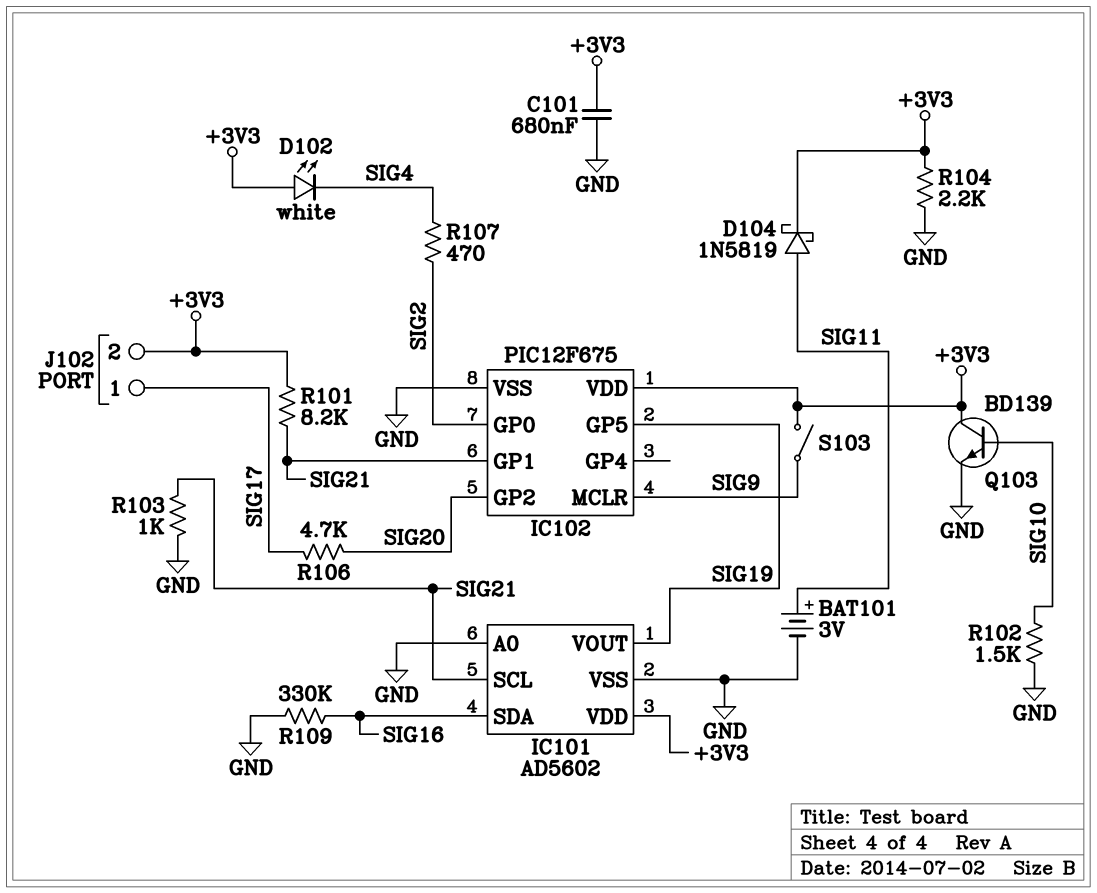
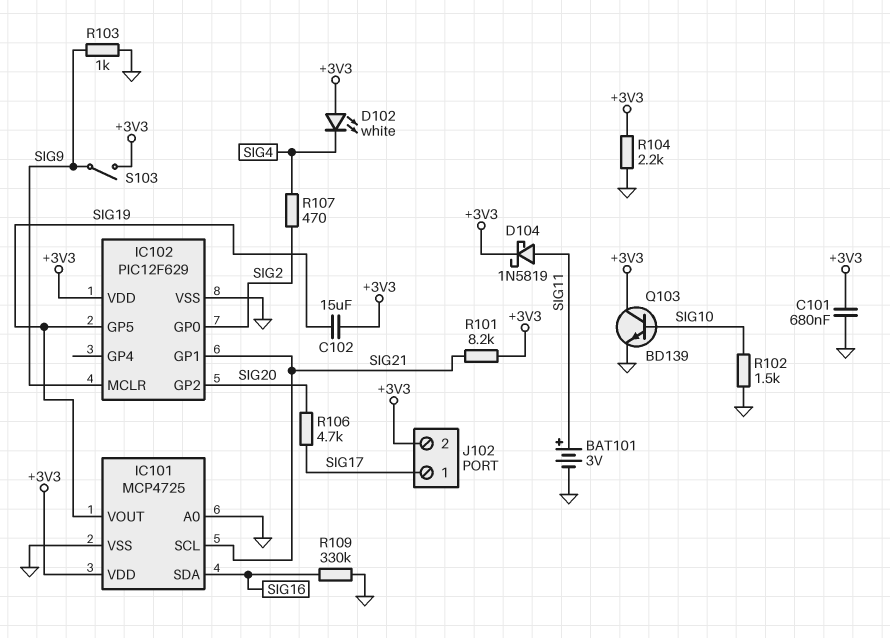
C102: none -> 15uF (+3V3, SIG19)
IC101: AD5602 -> MCP4725
IC102: PIC12F675 -> PIC12F629
R103: 1k (GND, SIG21) -> 1k (GND, SIG9)

